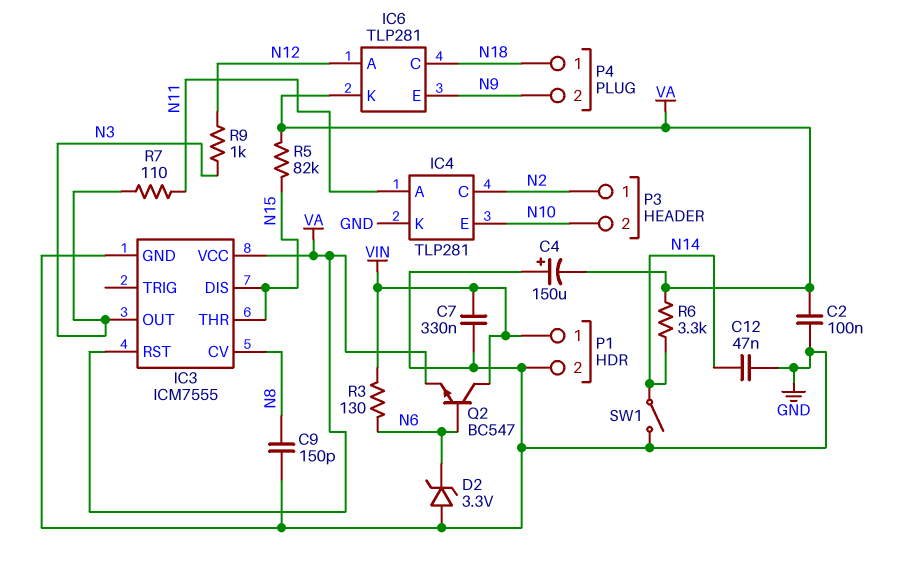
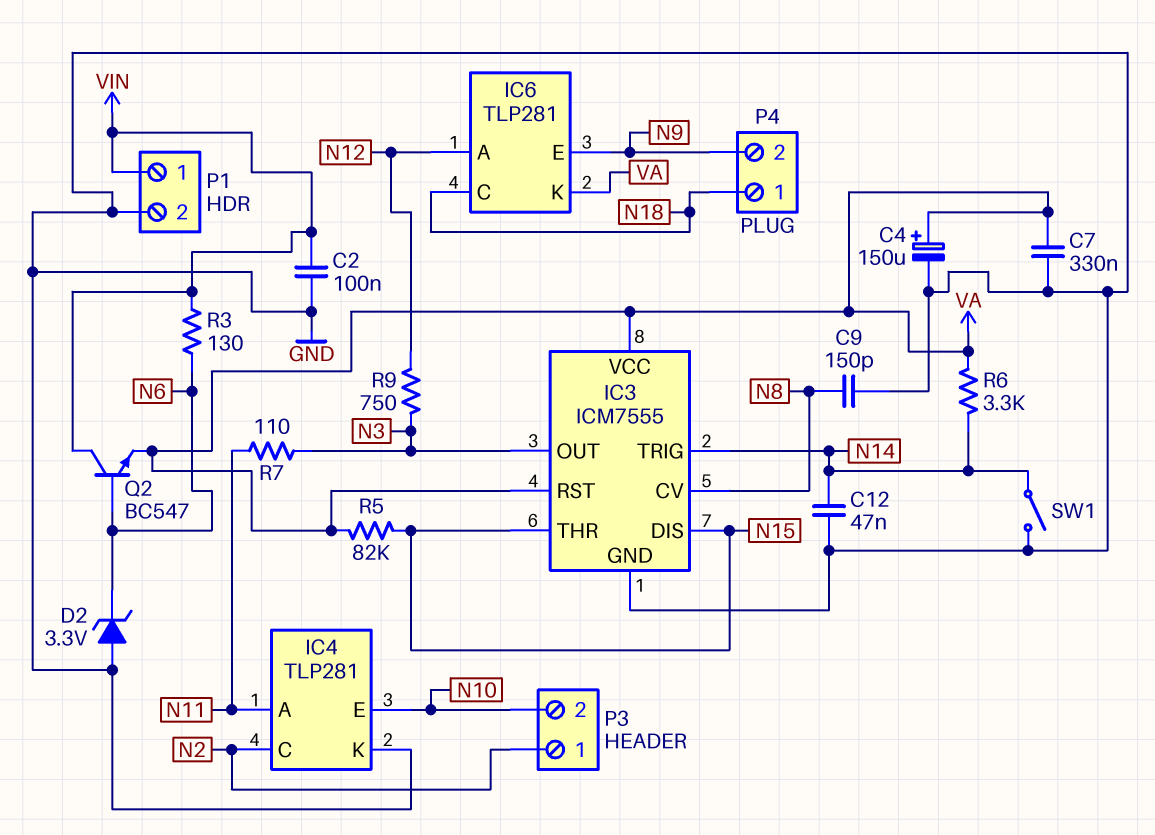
C2: 100nF (GND, VA) -> 100nF (GND, VIN)
C4: 150uF (plus GND, minus VA) -> 150uF (plus VA, minus GND)
C7: 330nF (GND, VIN) -> 330nF (GND, VA)
IC3 pin TRIG: none -> N14
R9: 1k (N3, N12) -> 750 (N3, N12)

